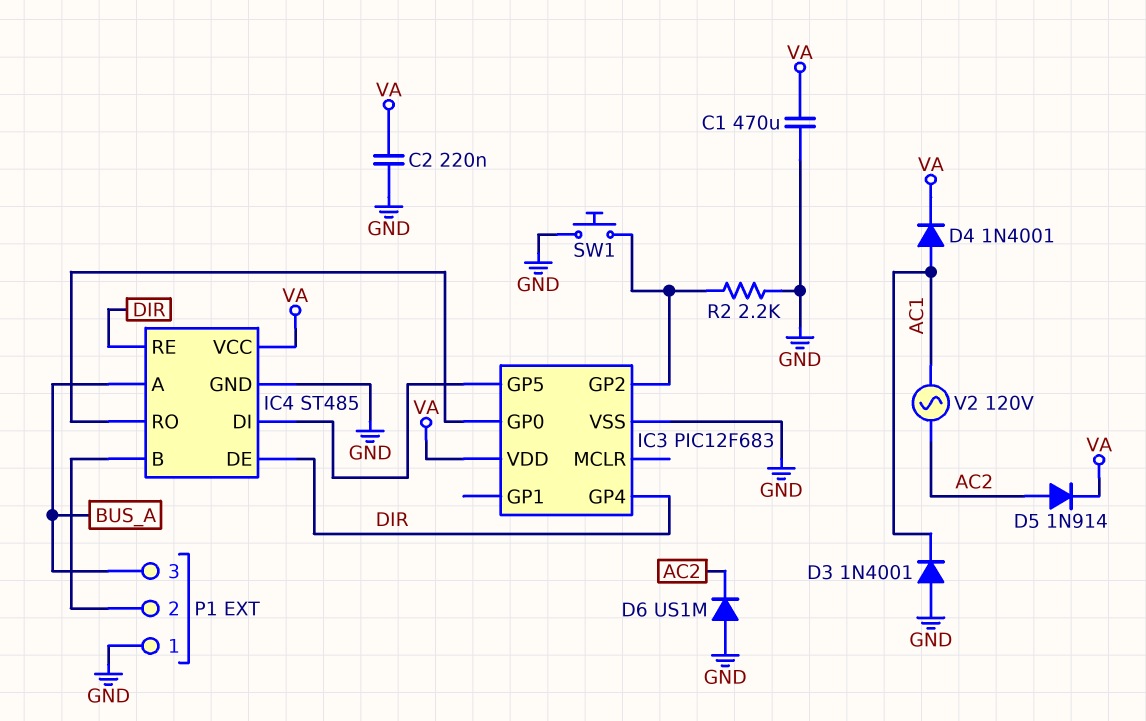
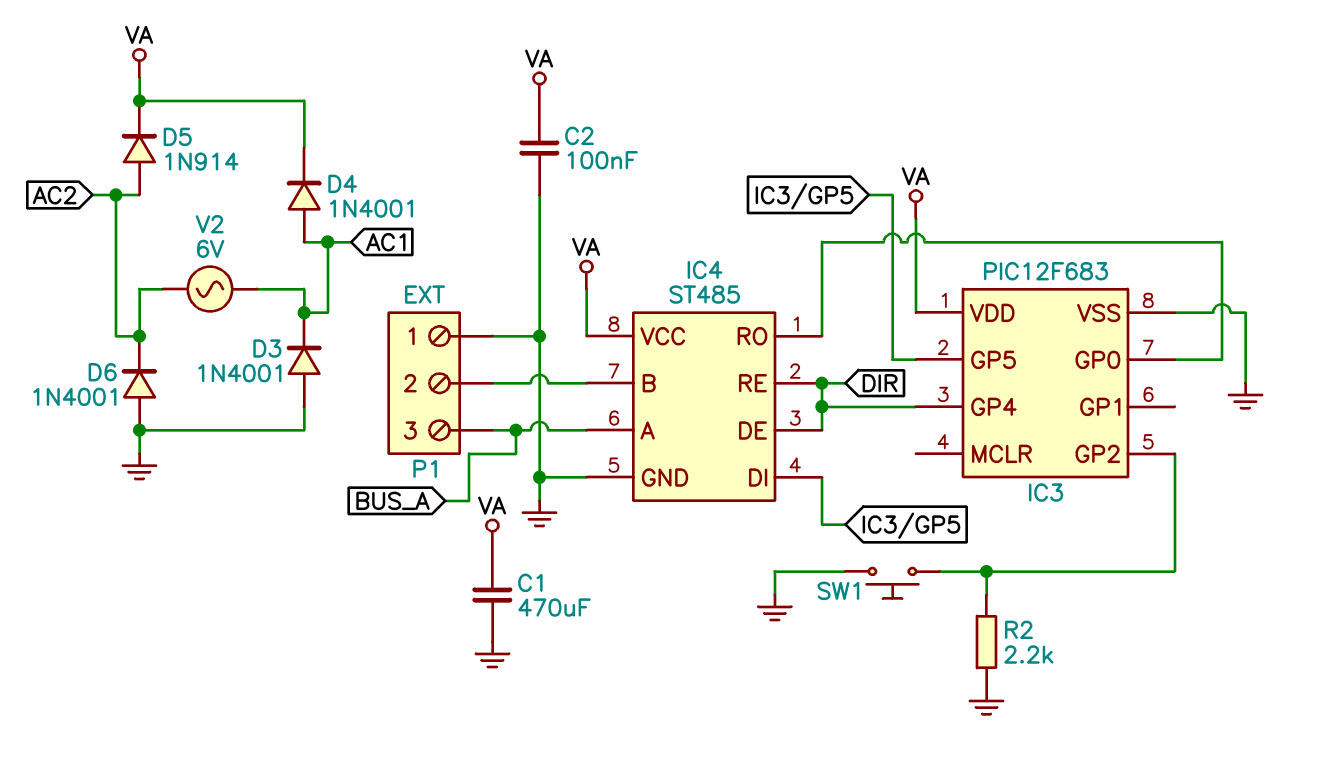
C2: 220nF (GND, VA) -> 100nF (GND, VA)
D6: diode US1M (A GND, K AC2) -> diode 1N4001 (A GND, K AC2)
V2: AC 120V (AC1, AC2) -> AC 6V (AC1, AC2)

